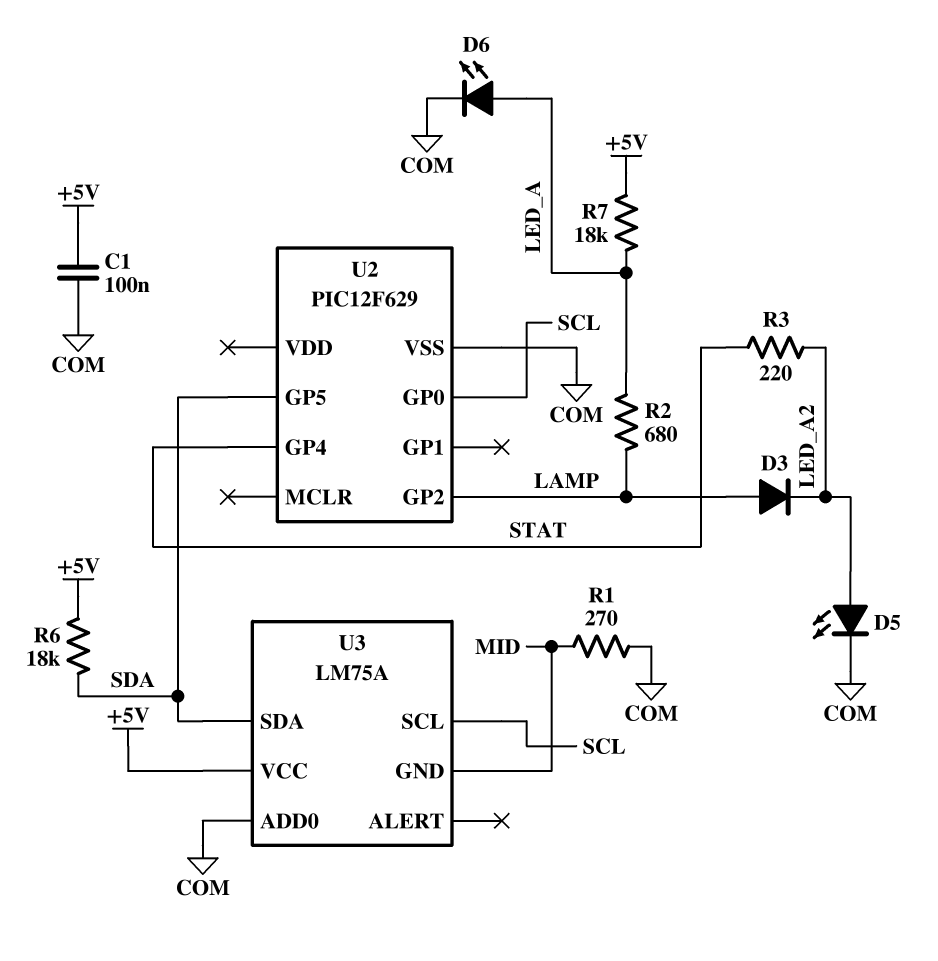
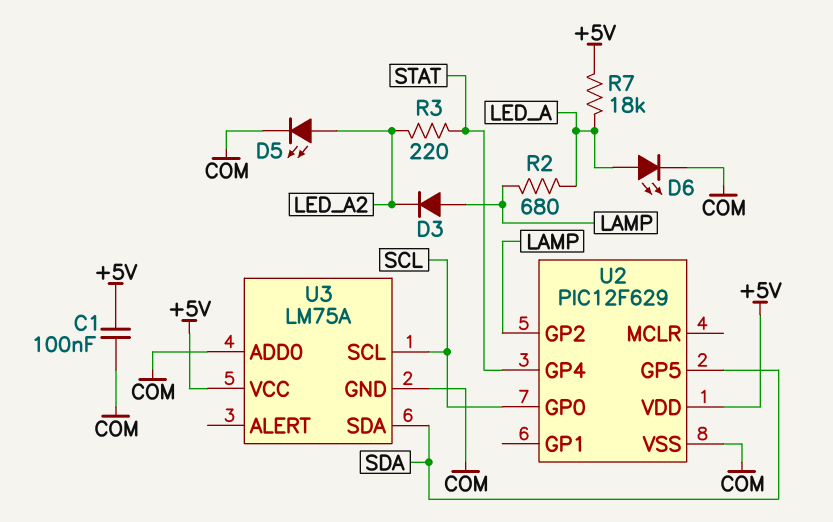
R1: 270 (COM, MID) -> none
R6: 18k (+5V, SDA) -> none
U2 pin VDD: none -> +5V
U3 pin GND: MID -> COM

